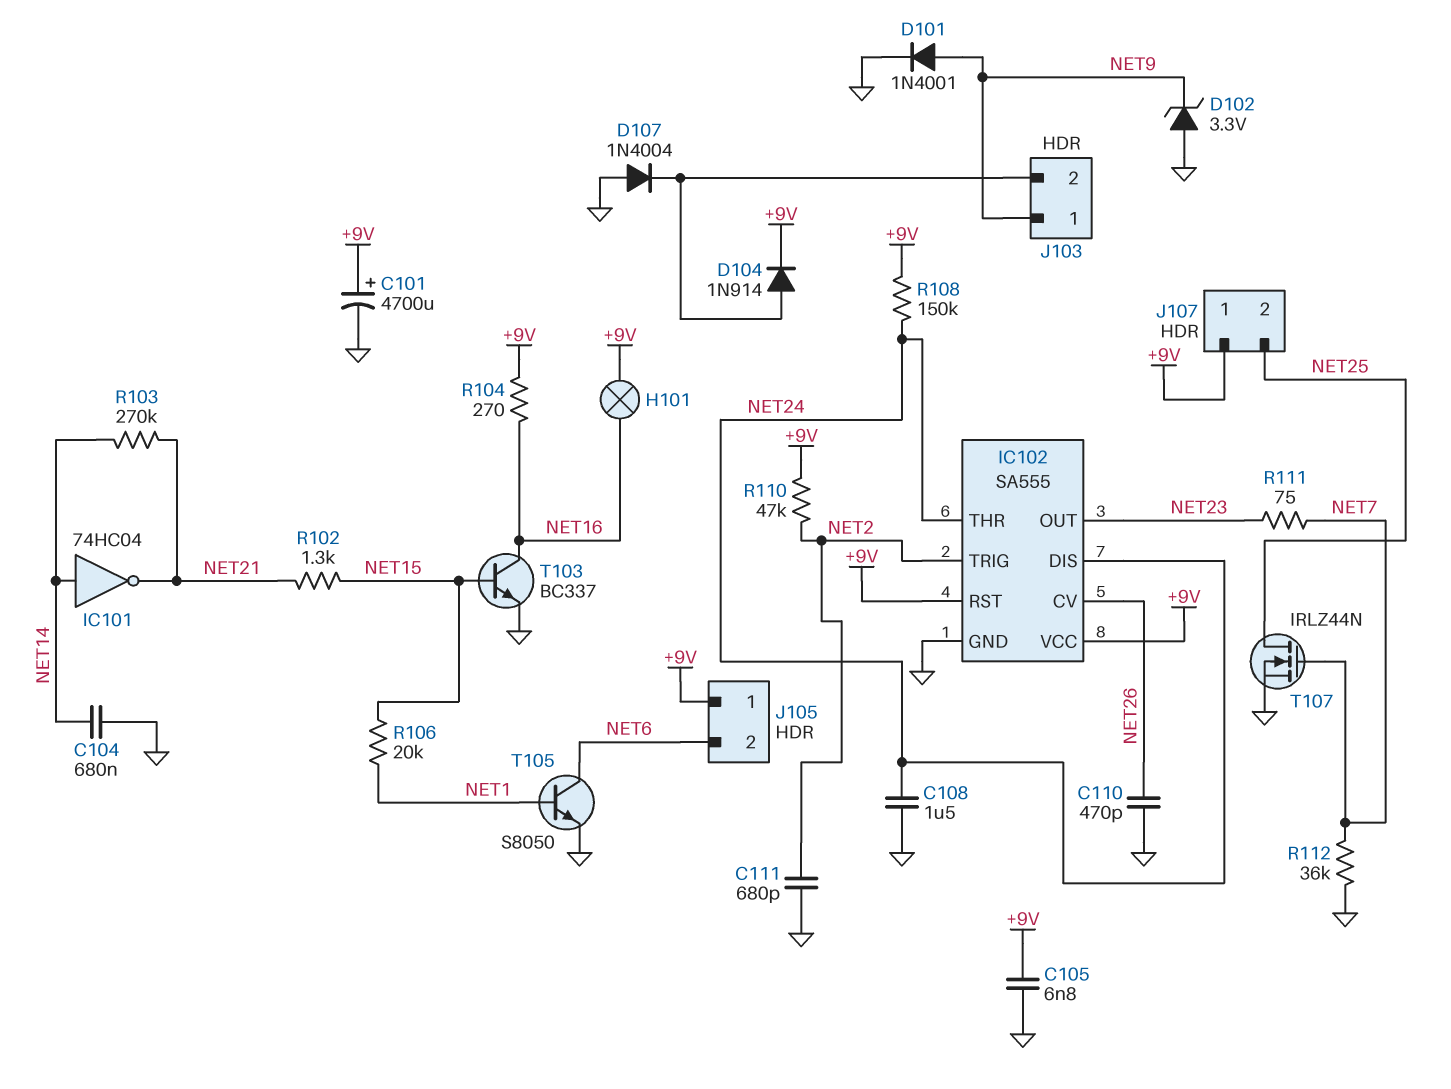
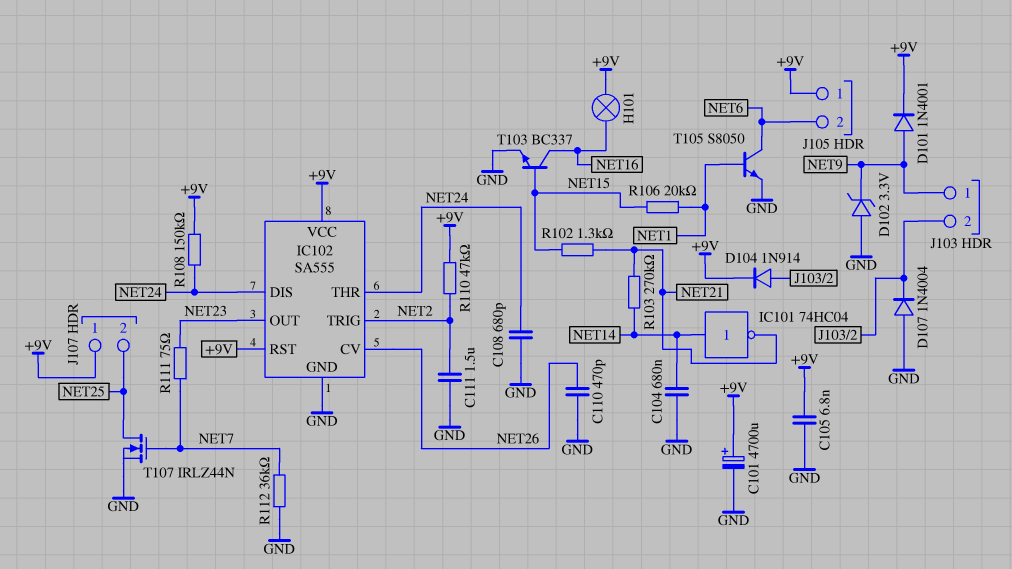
C108: 1.5uF (GND, NET24) -> 680pF (GND, NET24)
C111: 680pF (GND, NET2) -> 1.5uF (GND, NET2)
D101: diode 1N4001 (A NET9, K GND) -> diode 1N4001 (A NET9, K +9V)
R104: 270 (+9V, NET16) -> none

